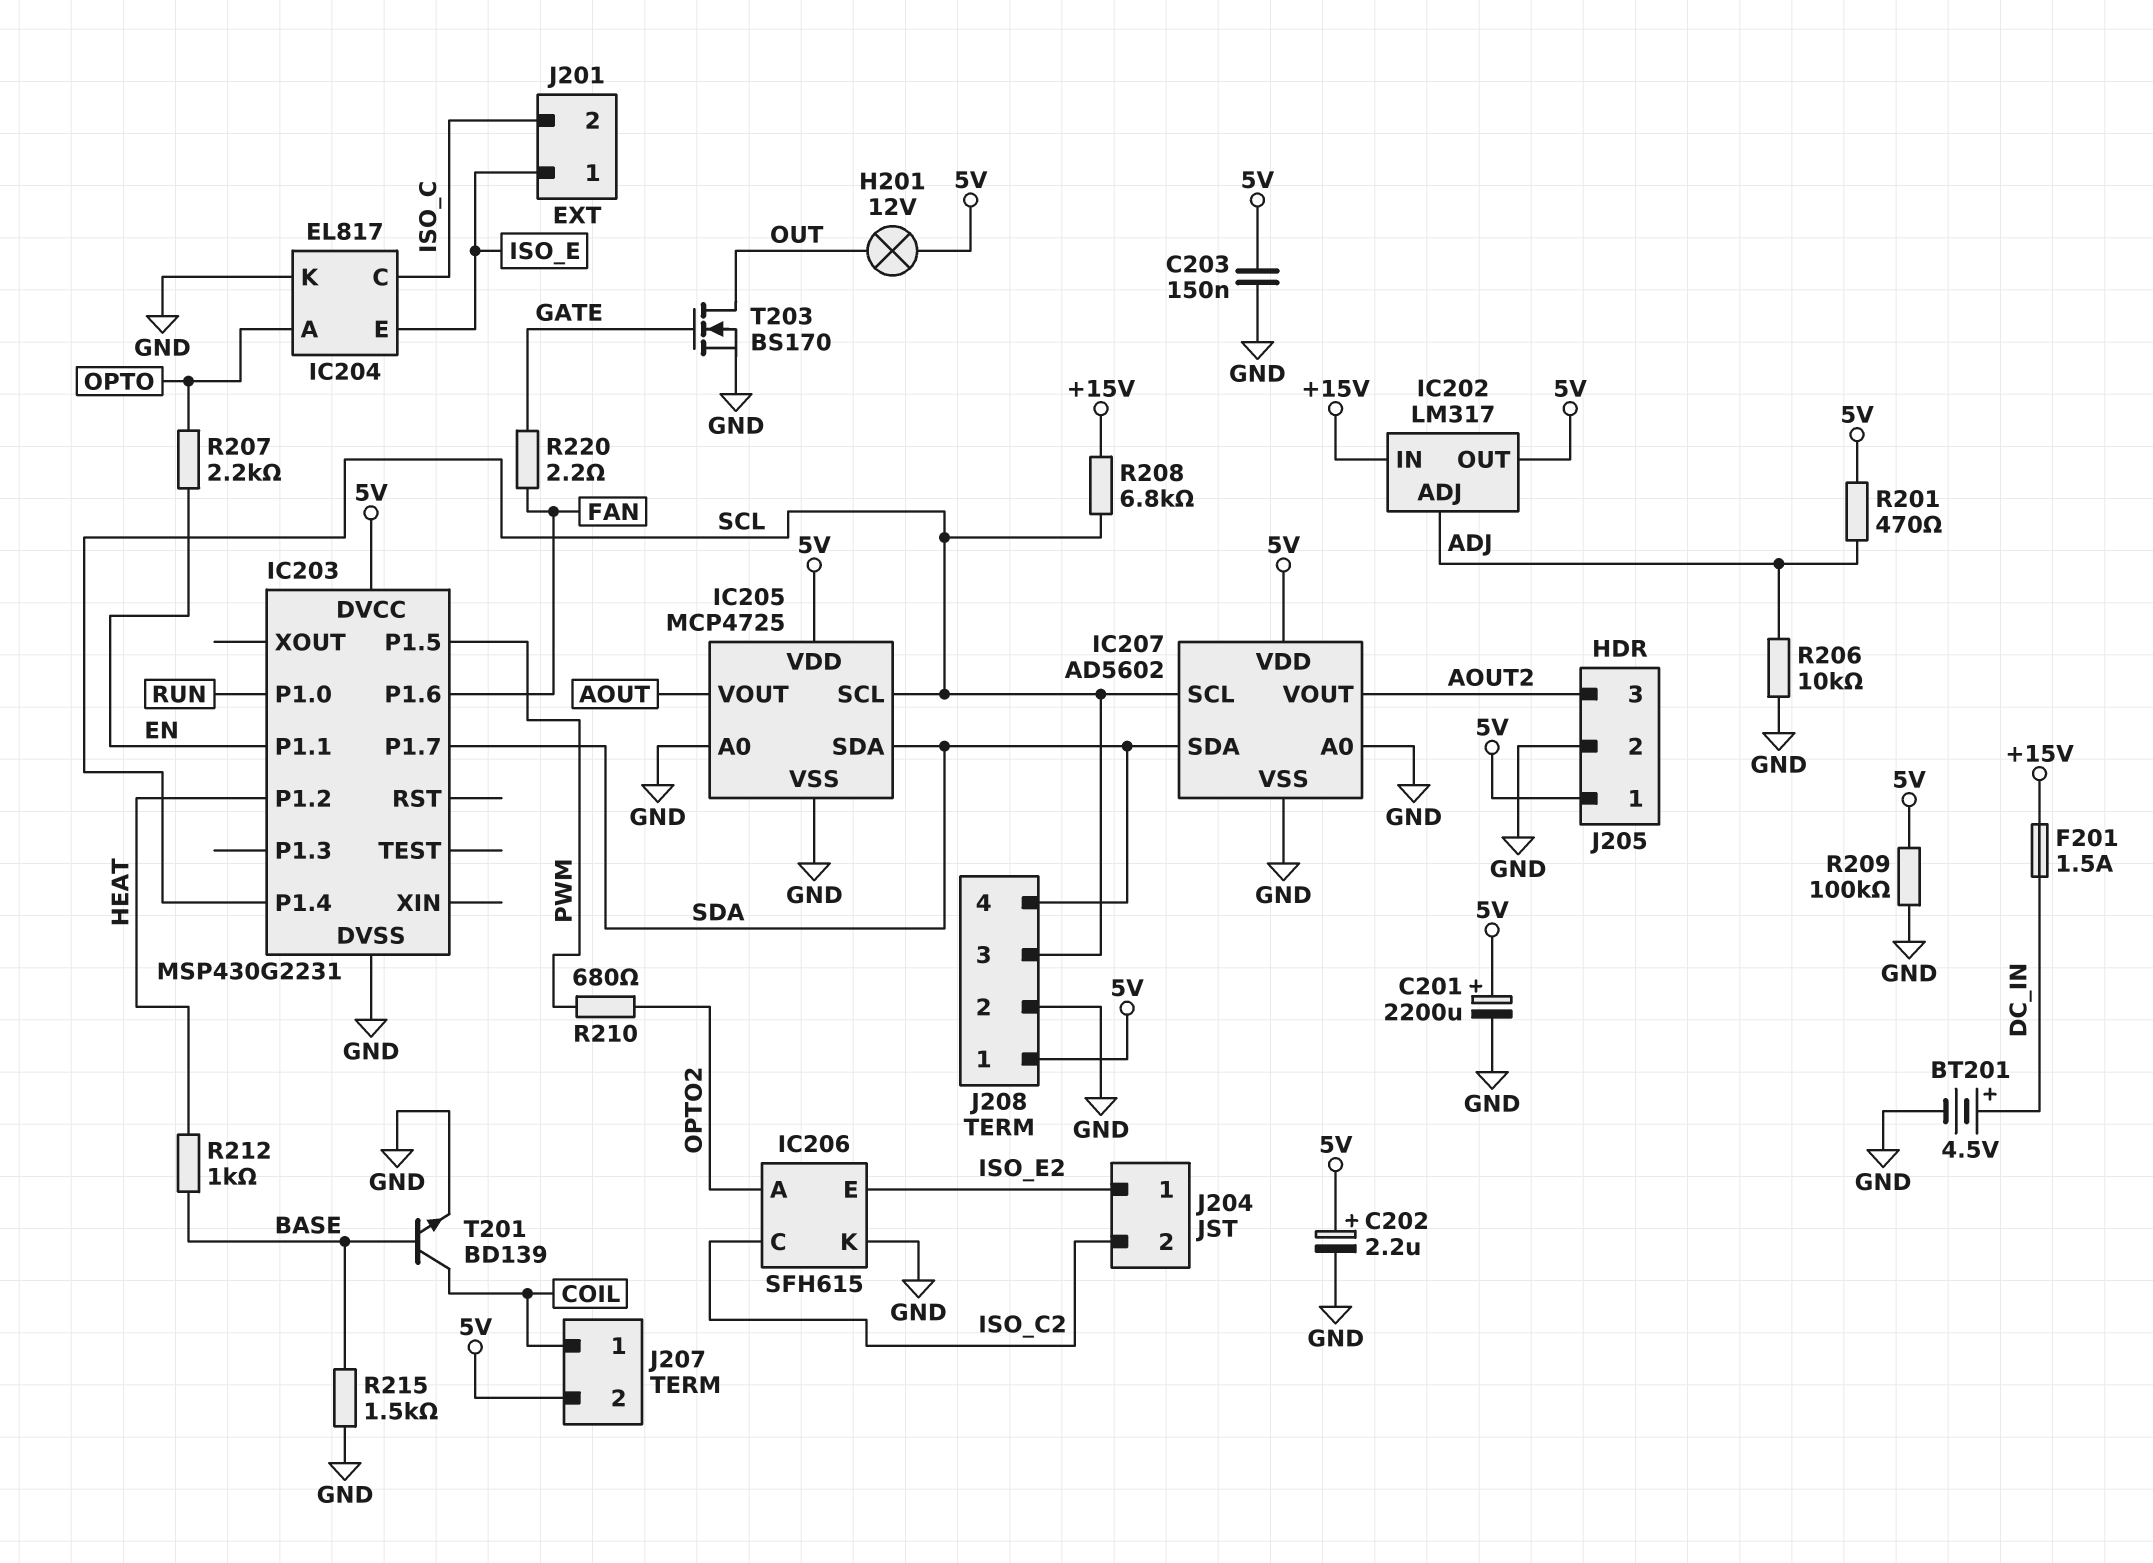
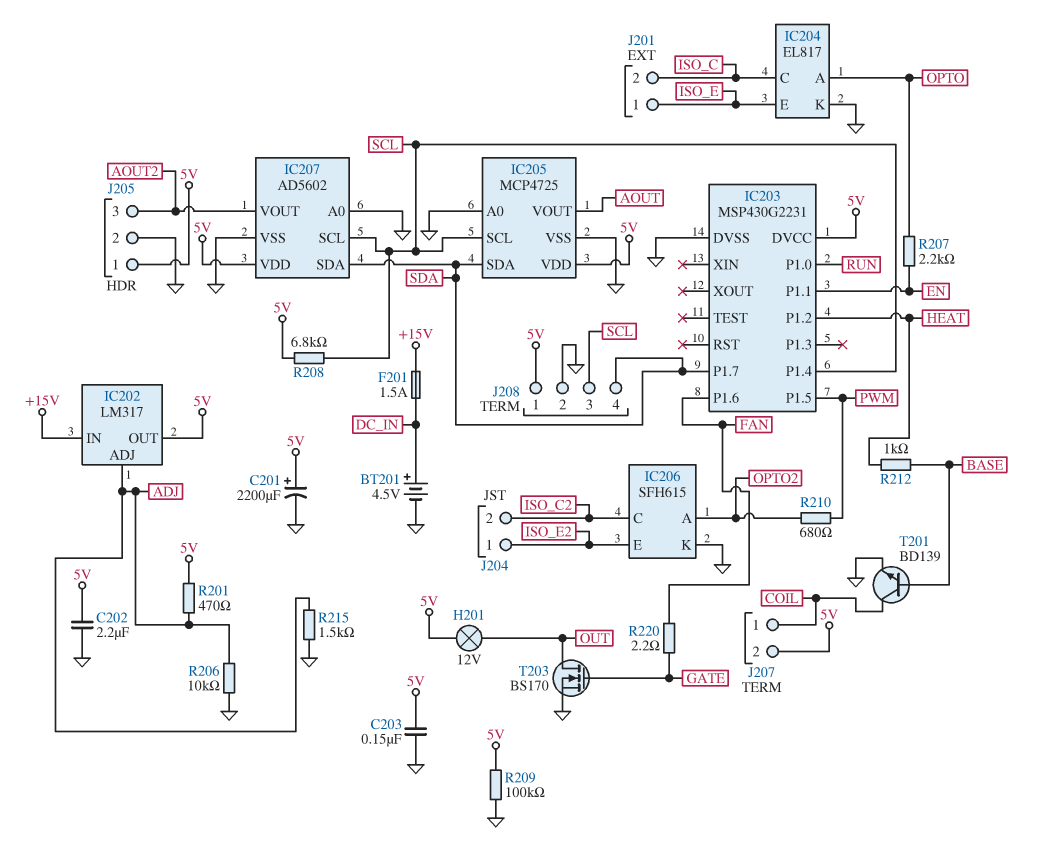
C202: 2.2uF (plus 5V, minus GND) -> 2.2uF (5V, GND)
R208: 6.8k (+15V, SCL) -> 6.8k (5V, SCL)
R215: 1.5k (BASE, GND) -> 1.5k (ADJ, GND)

